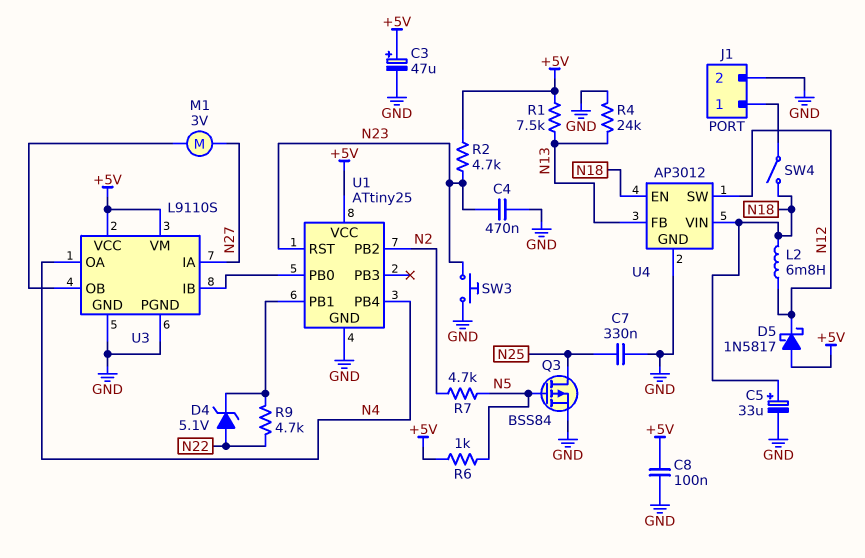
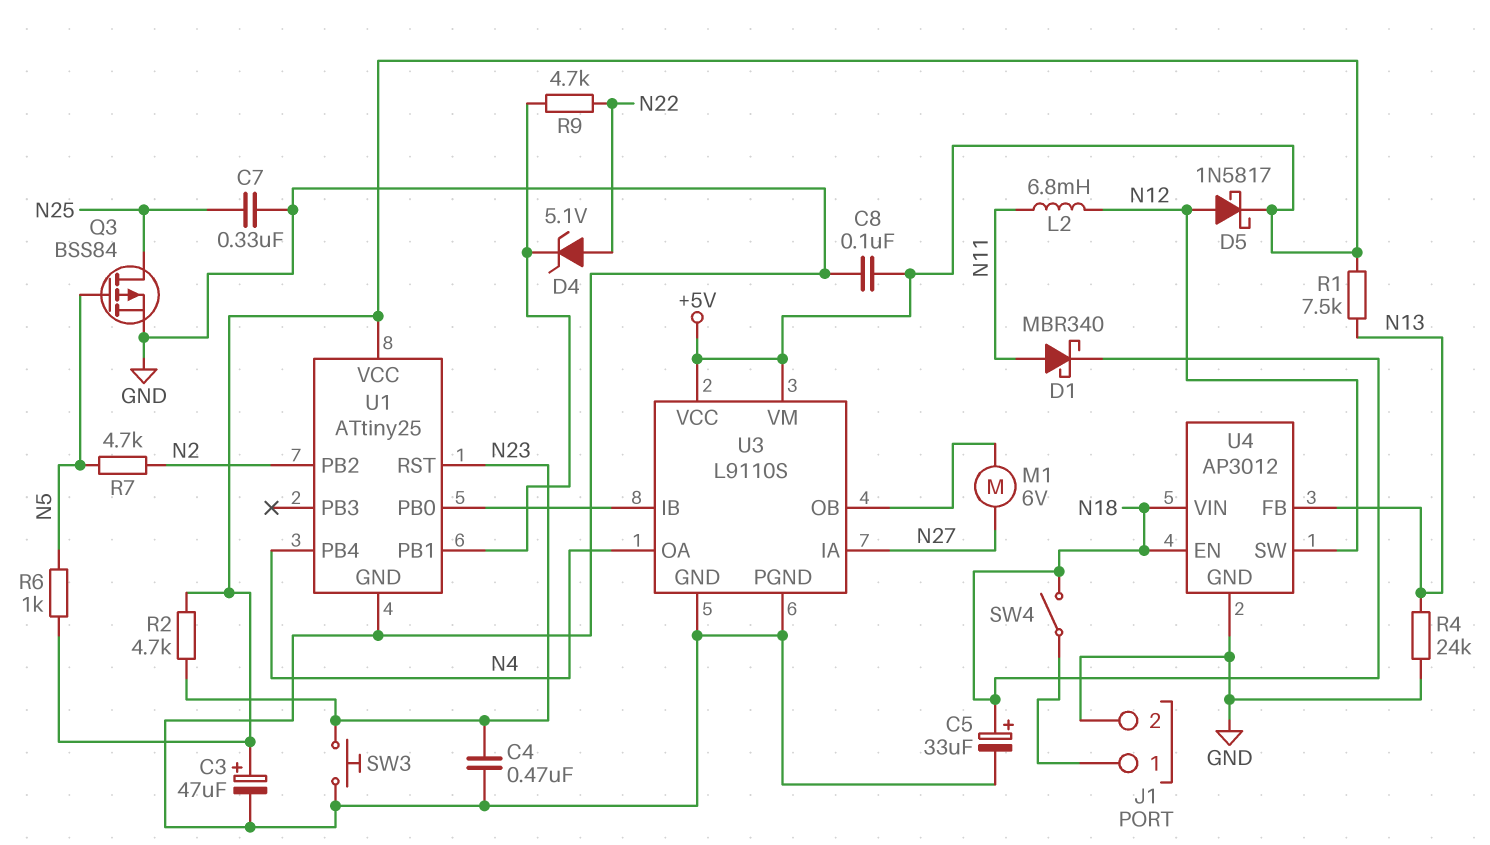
D1: none -> schottky MBR340 (A N11, K N18)
D5: schottky 1N5817 (A +5V, K N12) -> schottky 1N5817 (A N12, K +5V)
L2: 6.8mH (N12, N18) -> 6.8mH (N11, N12)
M1: motor 3V (N27, U3/OB) -> motor 6V (N27, U3/OB)

